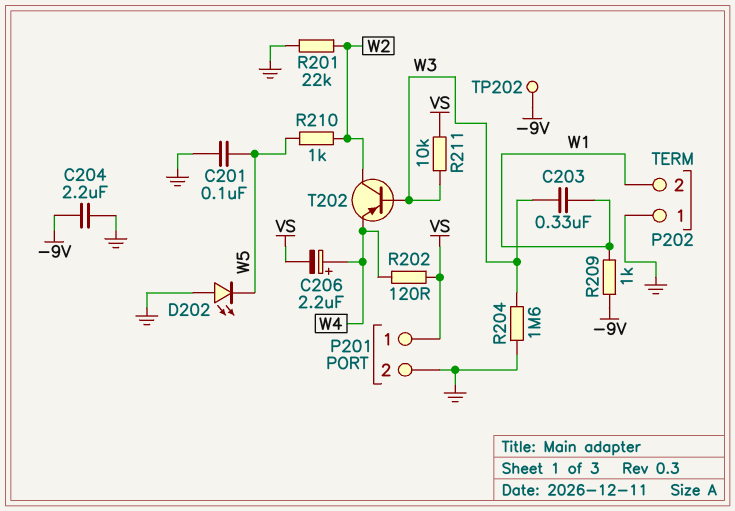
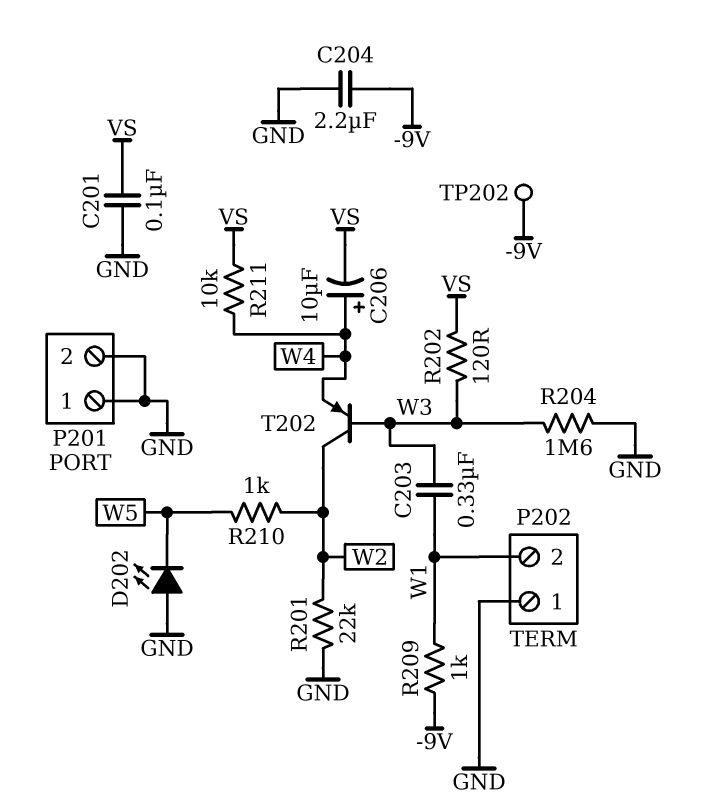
C201: 100nF (GND, W5) -> 100nF (GND, VS)
C206: 2.2uF (plus W4, minus VS) -> 10uF (plus W4, minus VS)
P201 pin 1: VS -> GND
R202: 120 (VS, W4) -> 120 (VS, W3)
R211: 10k (VS, W3) -> 10k (VS, W4)

